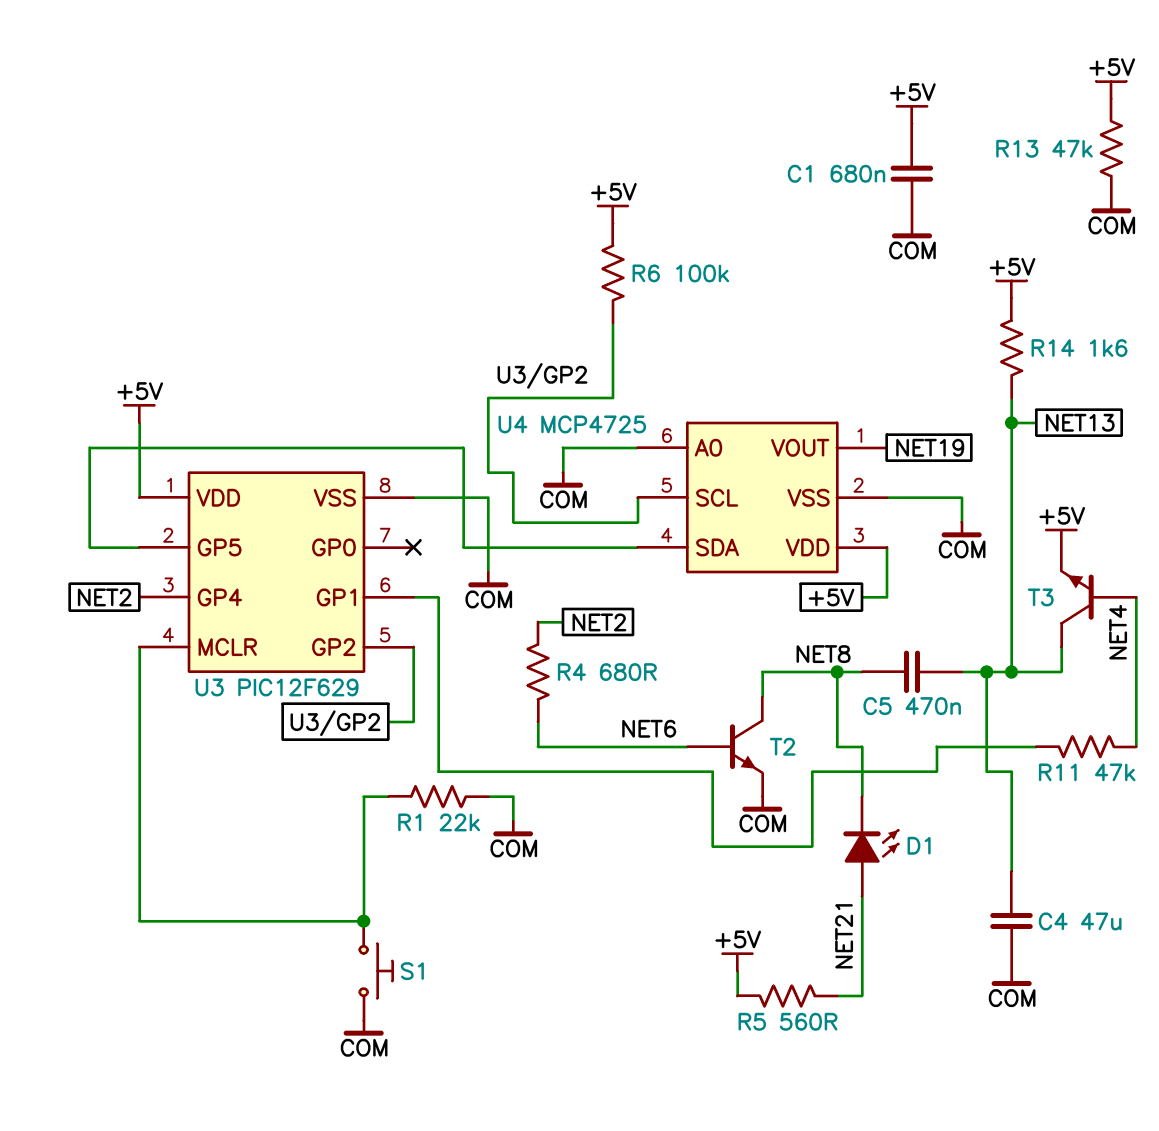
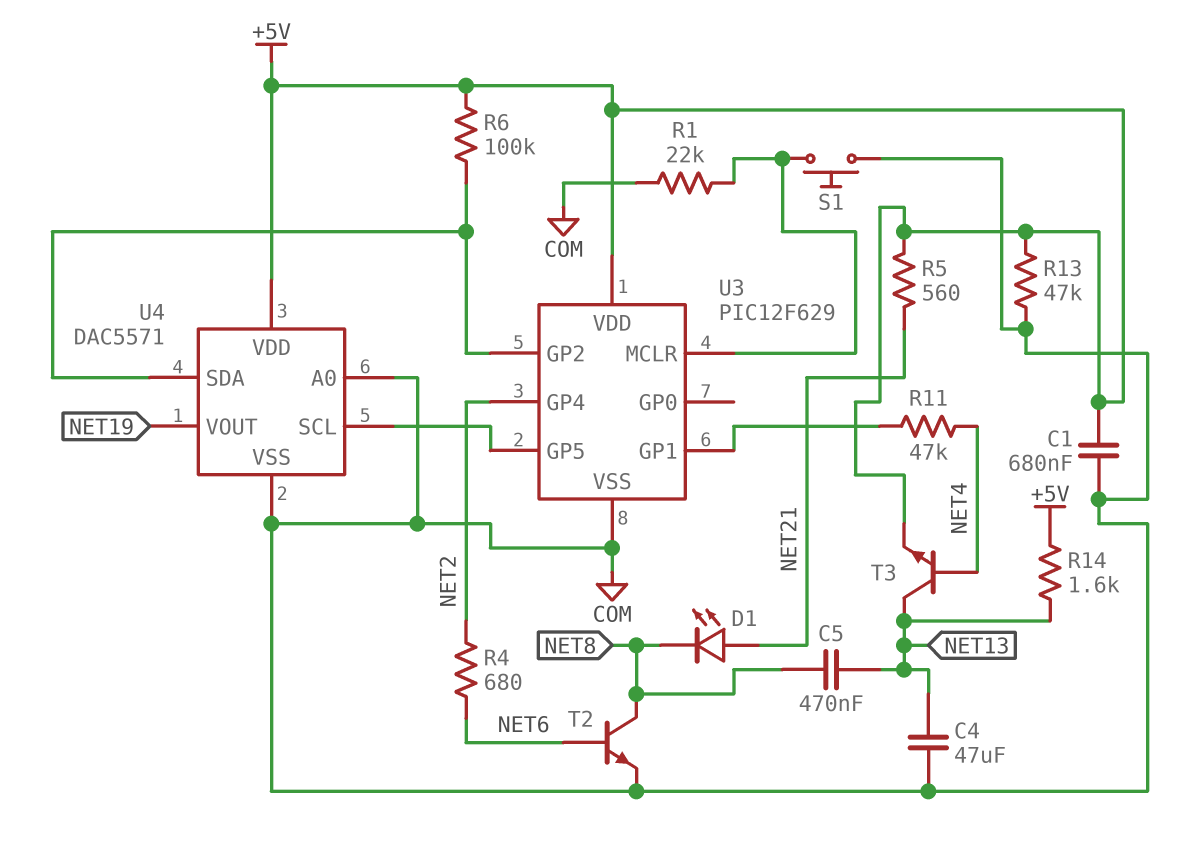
U4: MCP4725 -> DAC5571
U4 pin SCL: U3/GP2 -> U3/GP5
U4 pin SDA: U3/GP5 -> U3/GP2

